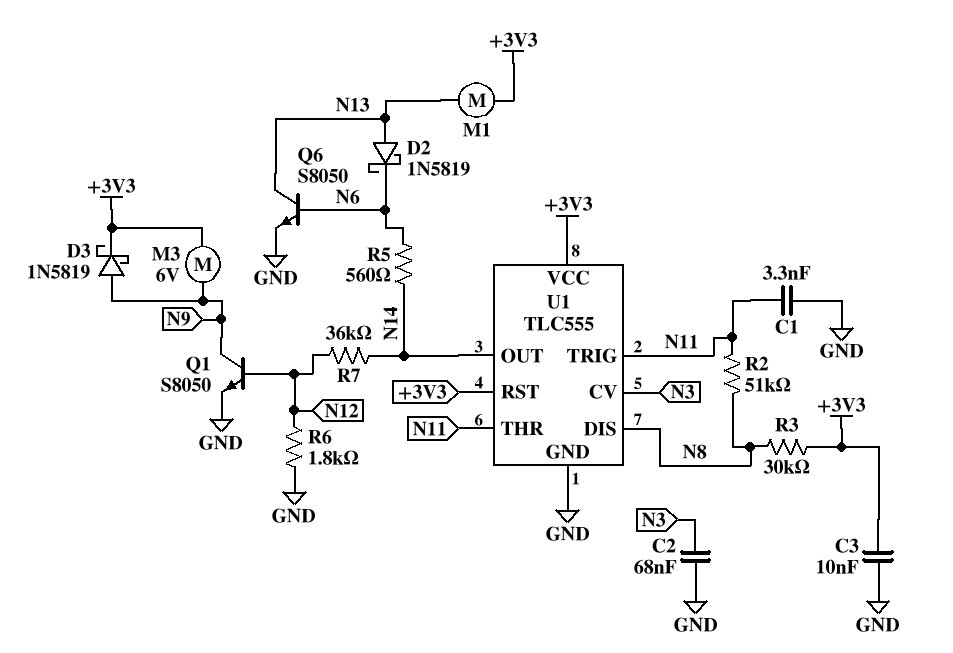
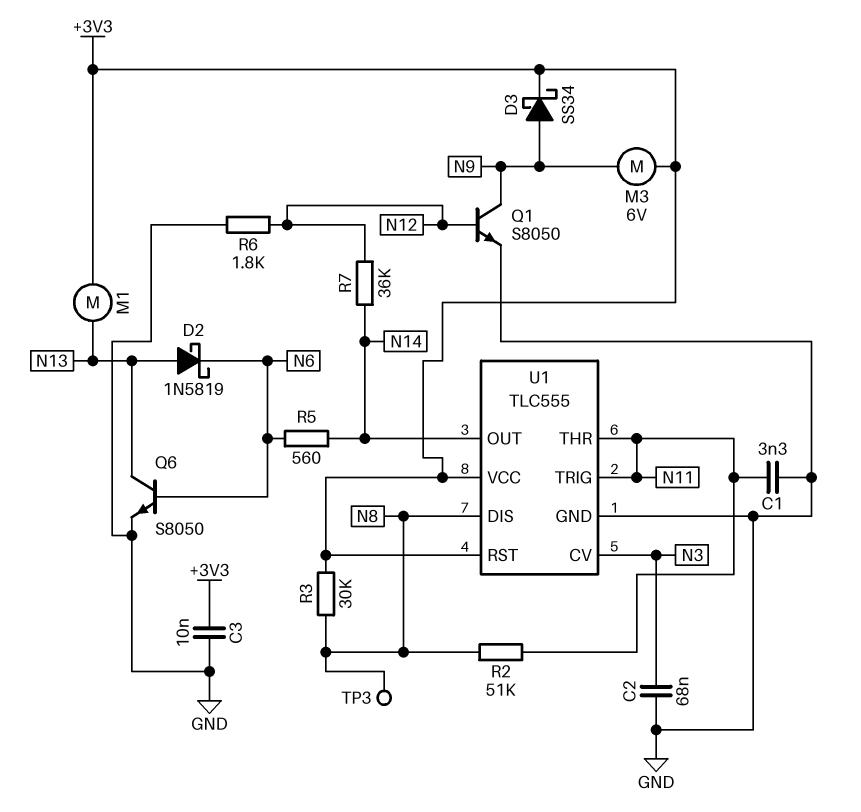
D3: schottky 1N5819 (A N9, K +3V3) -> schottky SS34 (A N9, K +3V3)
TP3: none -> test point (N8)

